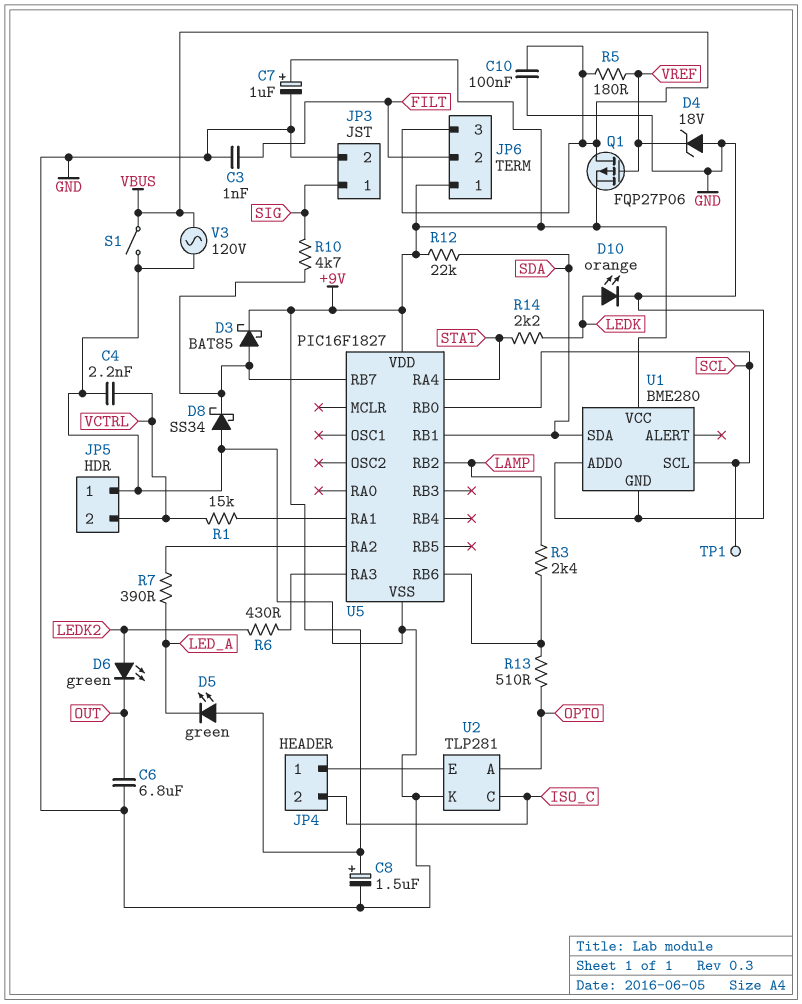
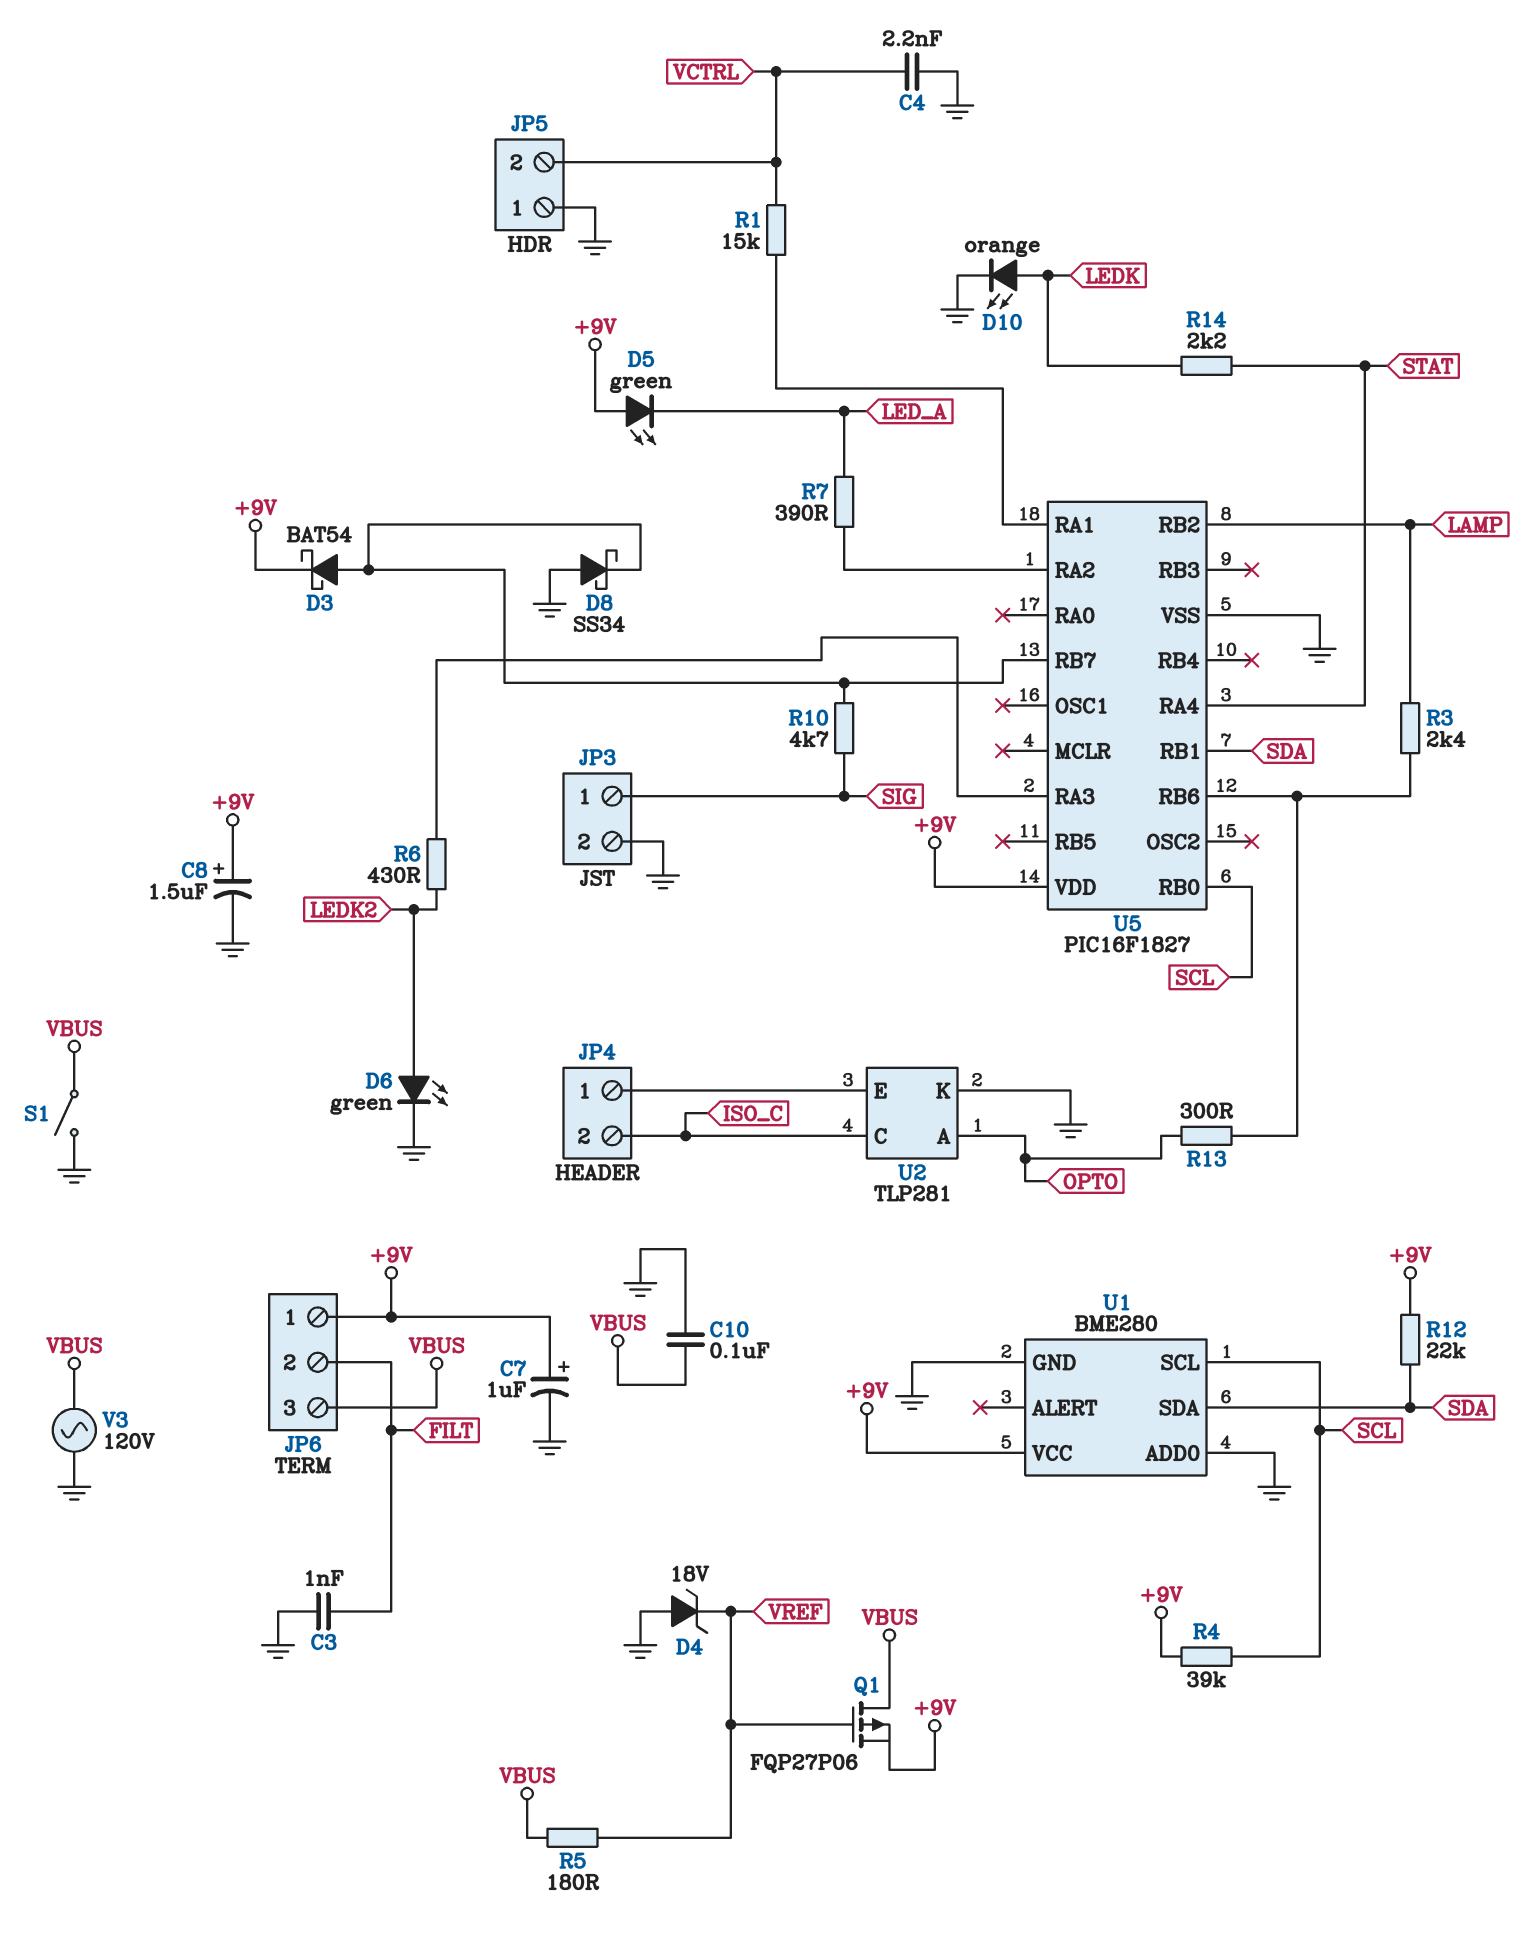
C6: 6.8uF (GND, OUT) -> none
D3: schottky BAT85 (A U5/RB7, K +9V) -> schottky BAT54 (A U5/RB7, K +9V)
D6: LED green (A LEDK2, K OUT) -> LED green (A LEDK2, K GND)
R4: none -> 39k (+9V, SCL)
R13: 510 (OPTO, U5/RB6) -> 300 (OPTO, U5/RB6)
TP1: test point (SCL) -> none

